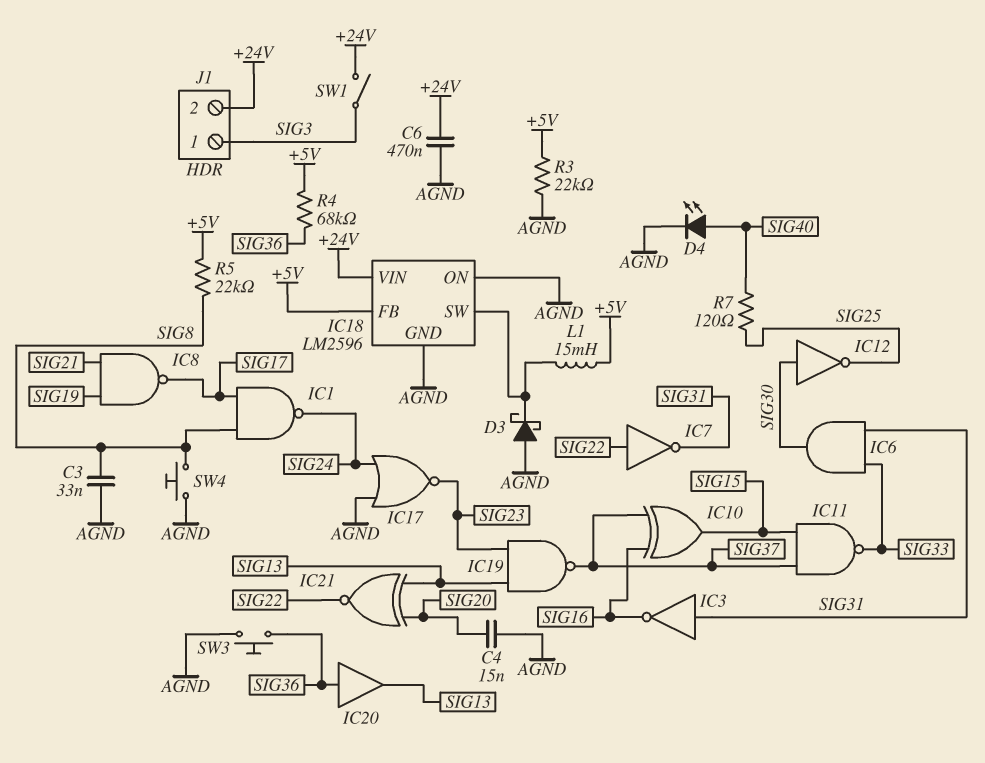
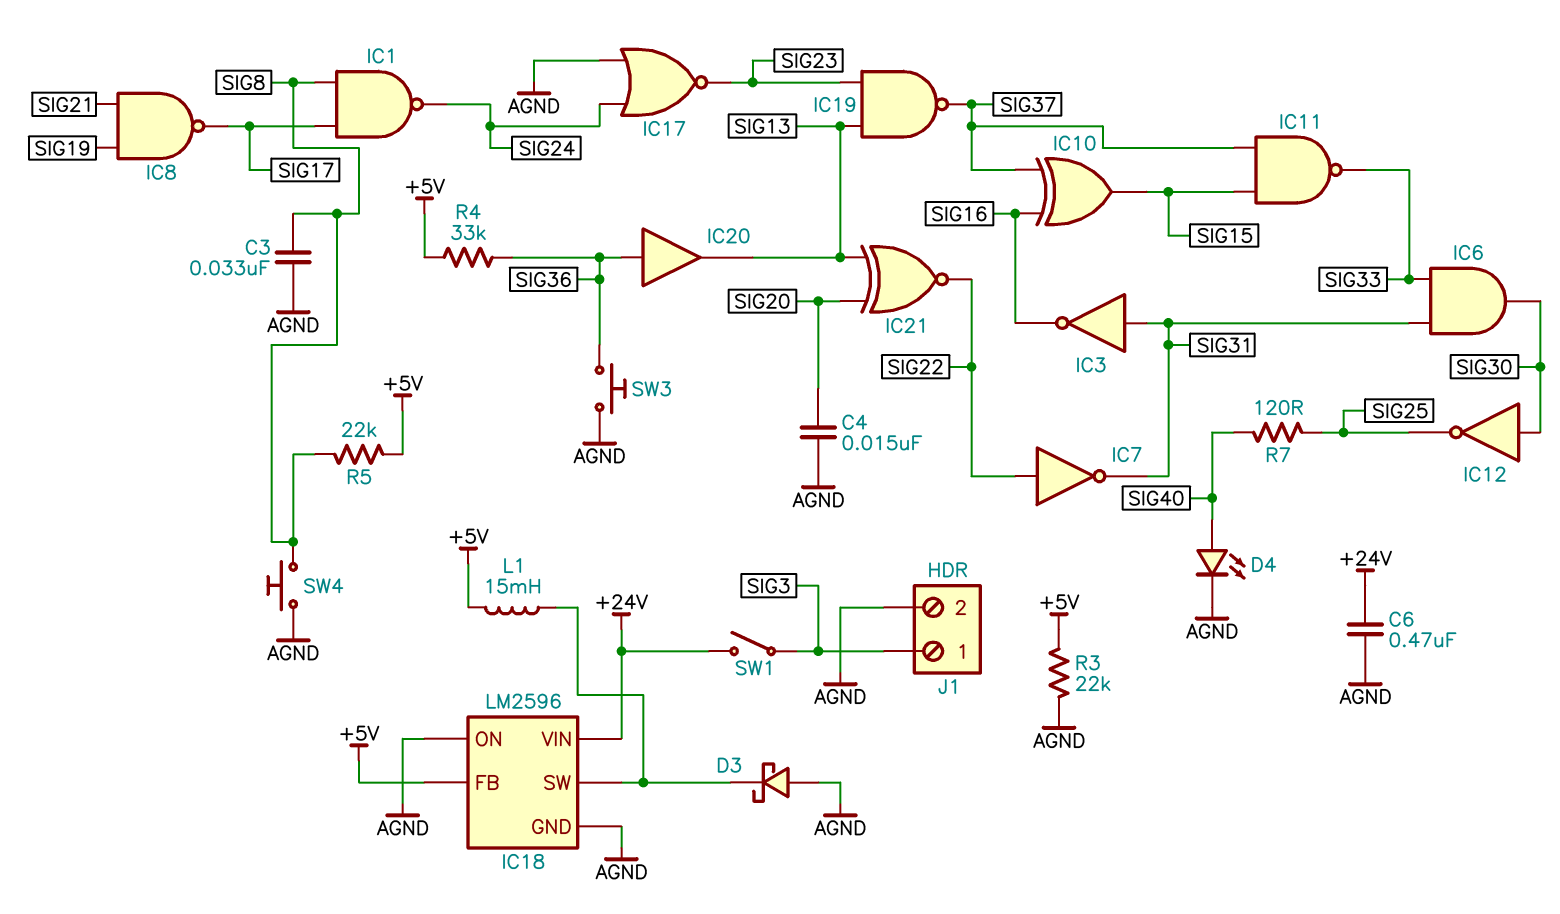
J1 pin 2: +24V -> AGND
R4: 68k (+5V, SIG36) -> 33k (+5V, SIG36)

